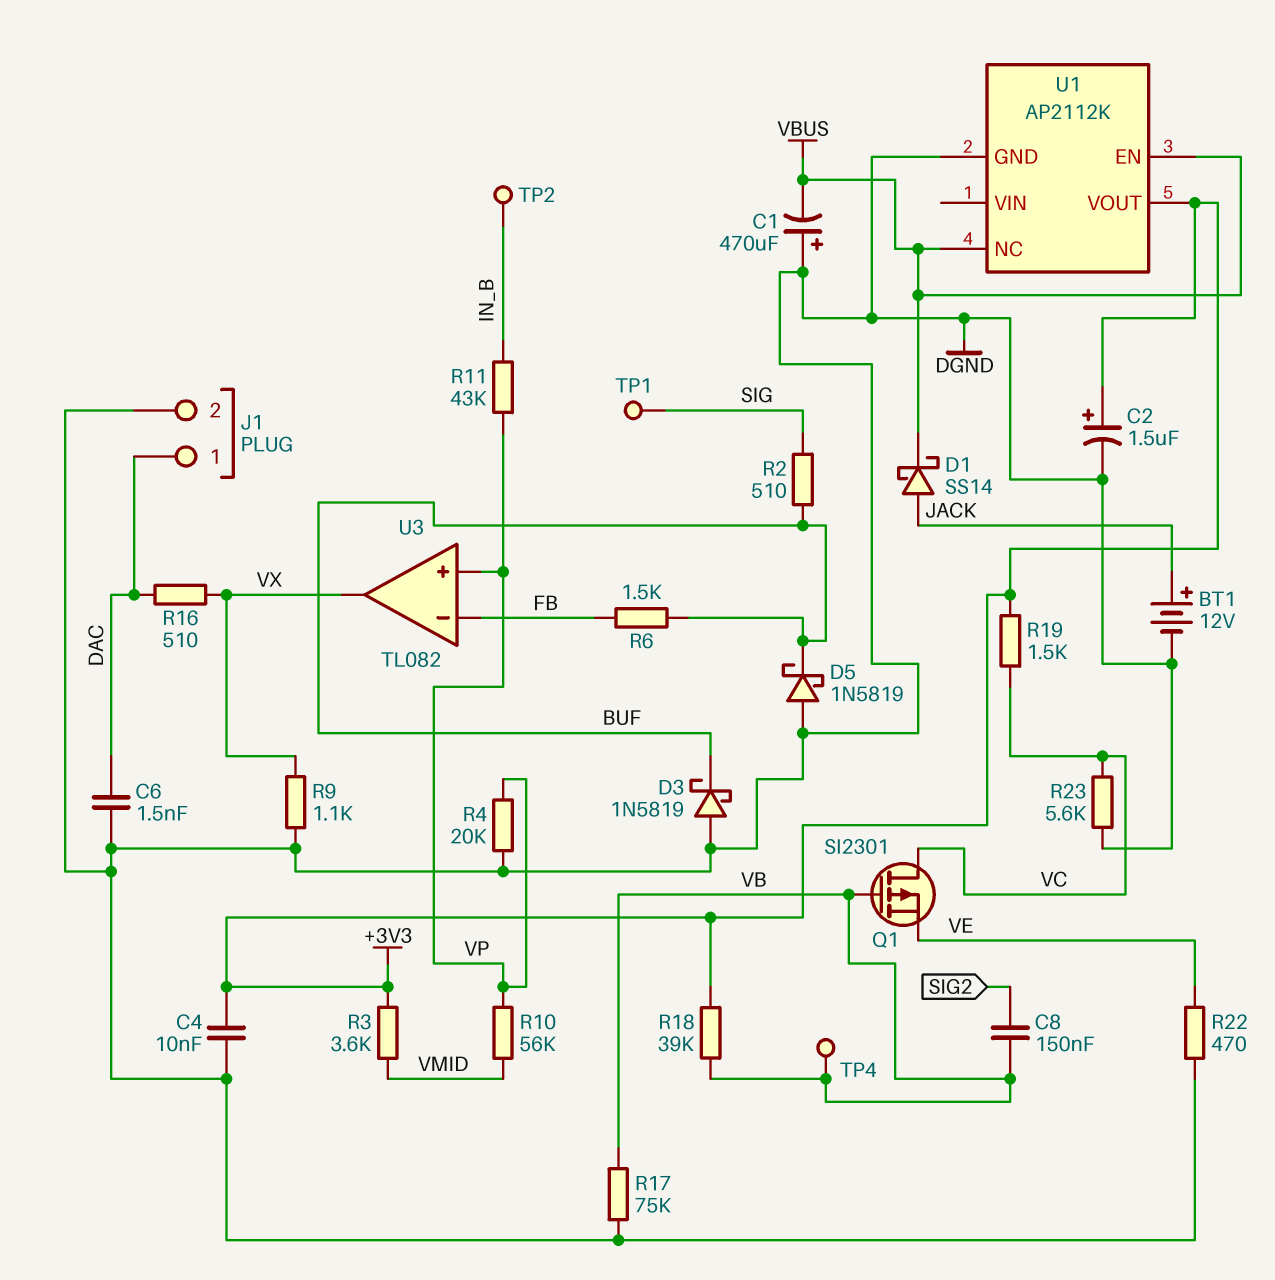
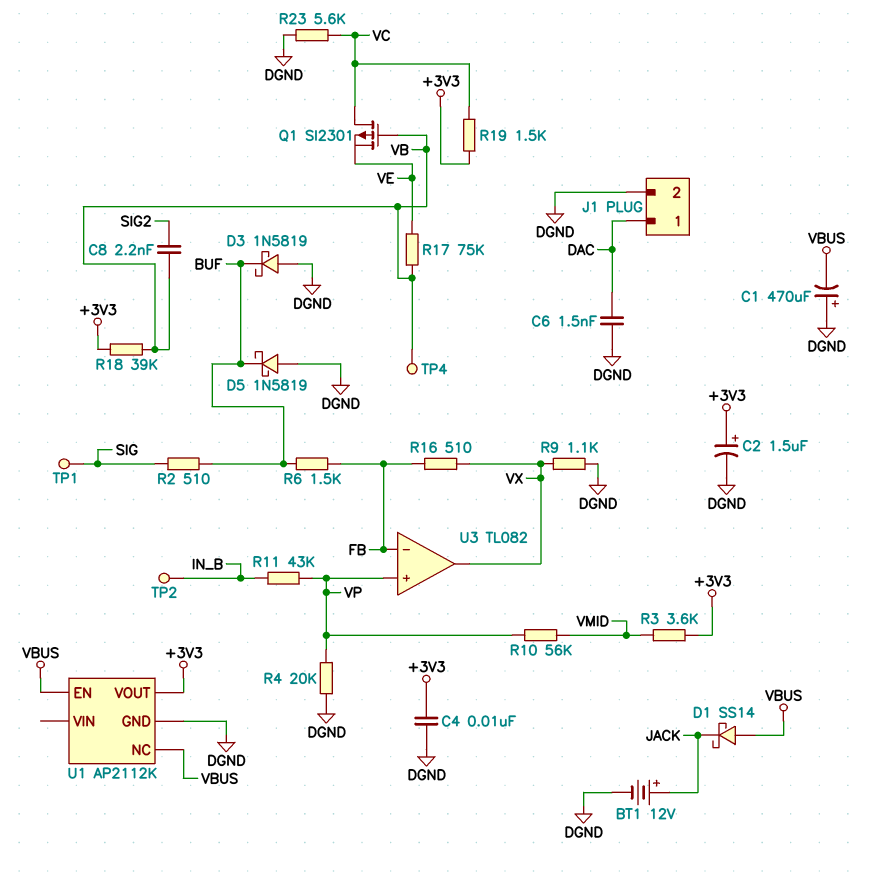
C8: 150nF (SIG2, VB) -> 2.2nF (SIG2, VB)
D1: schottky SS14 (A JACK, K VBUS) -> schottky SS14 (A VBUS, K JACK)
R16: 510 (DAC, VX) -> 510 (FB, VX)
R17: 75k (DGND, VB) -> 75k (VB, VE)
R22: 470 (DGND, VE) -> none

